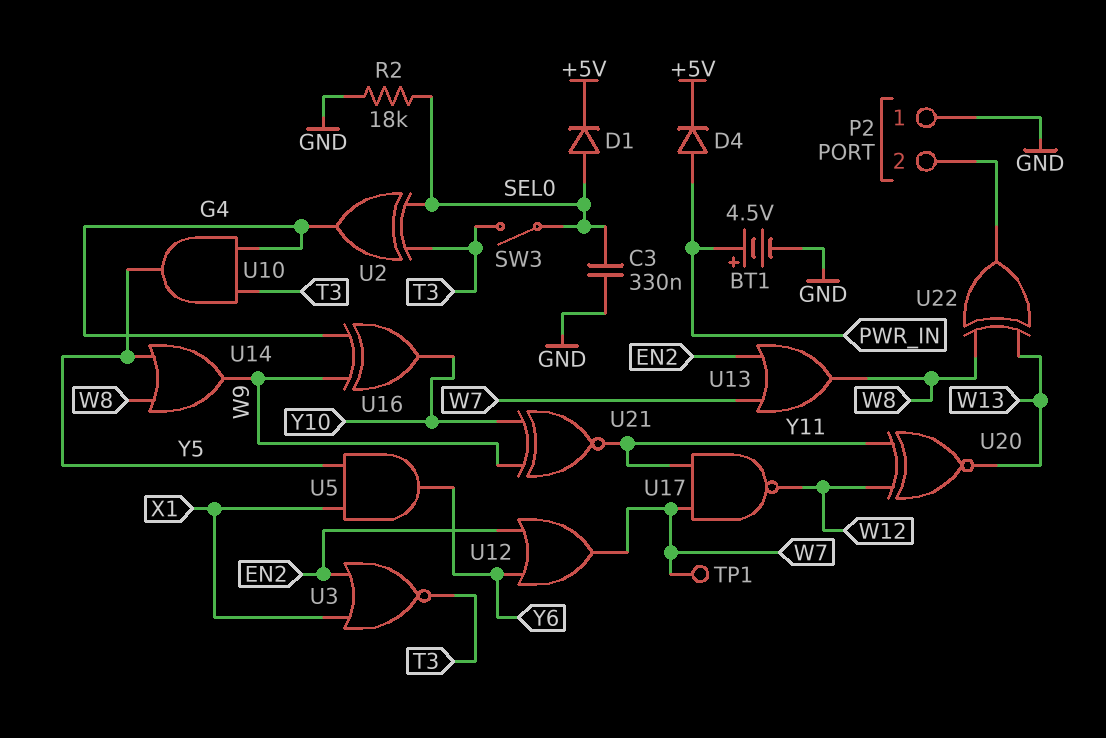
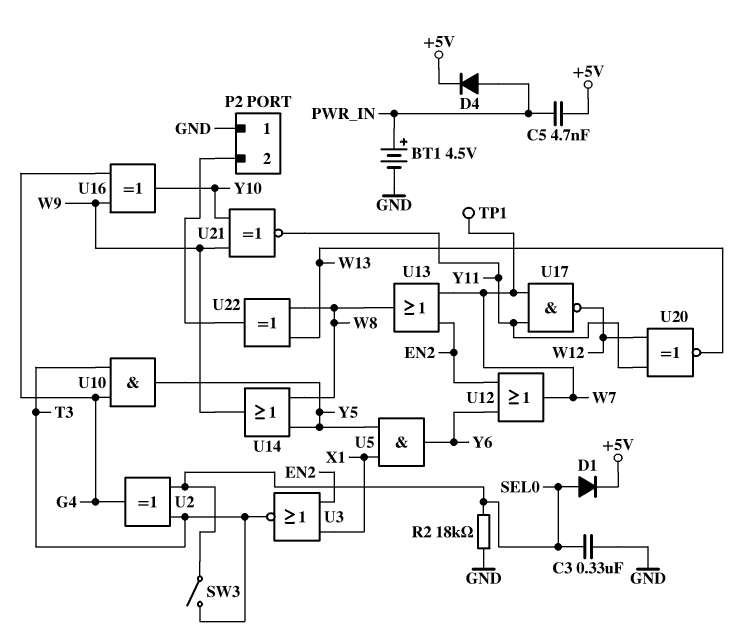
C5: none -> 4.7nF (+5V, PWR_IN)

